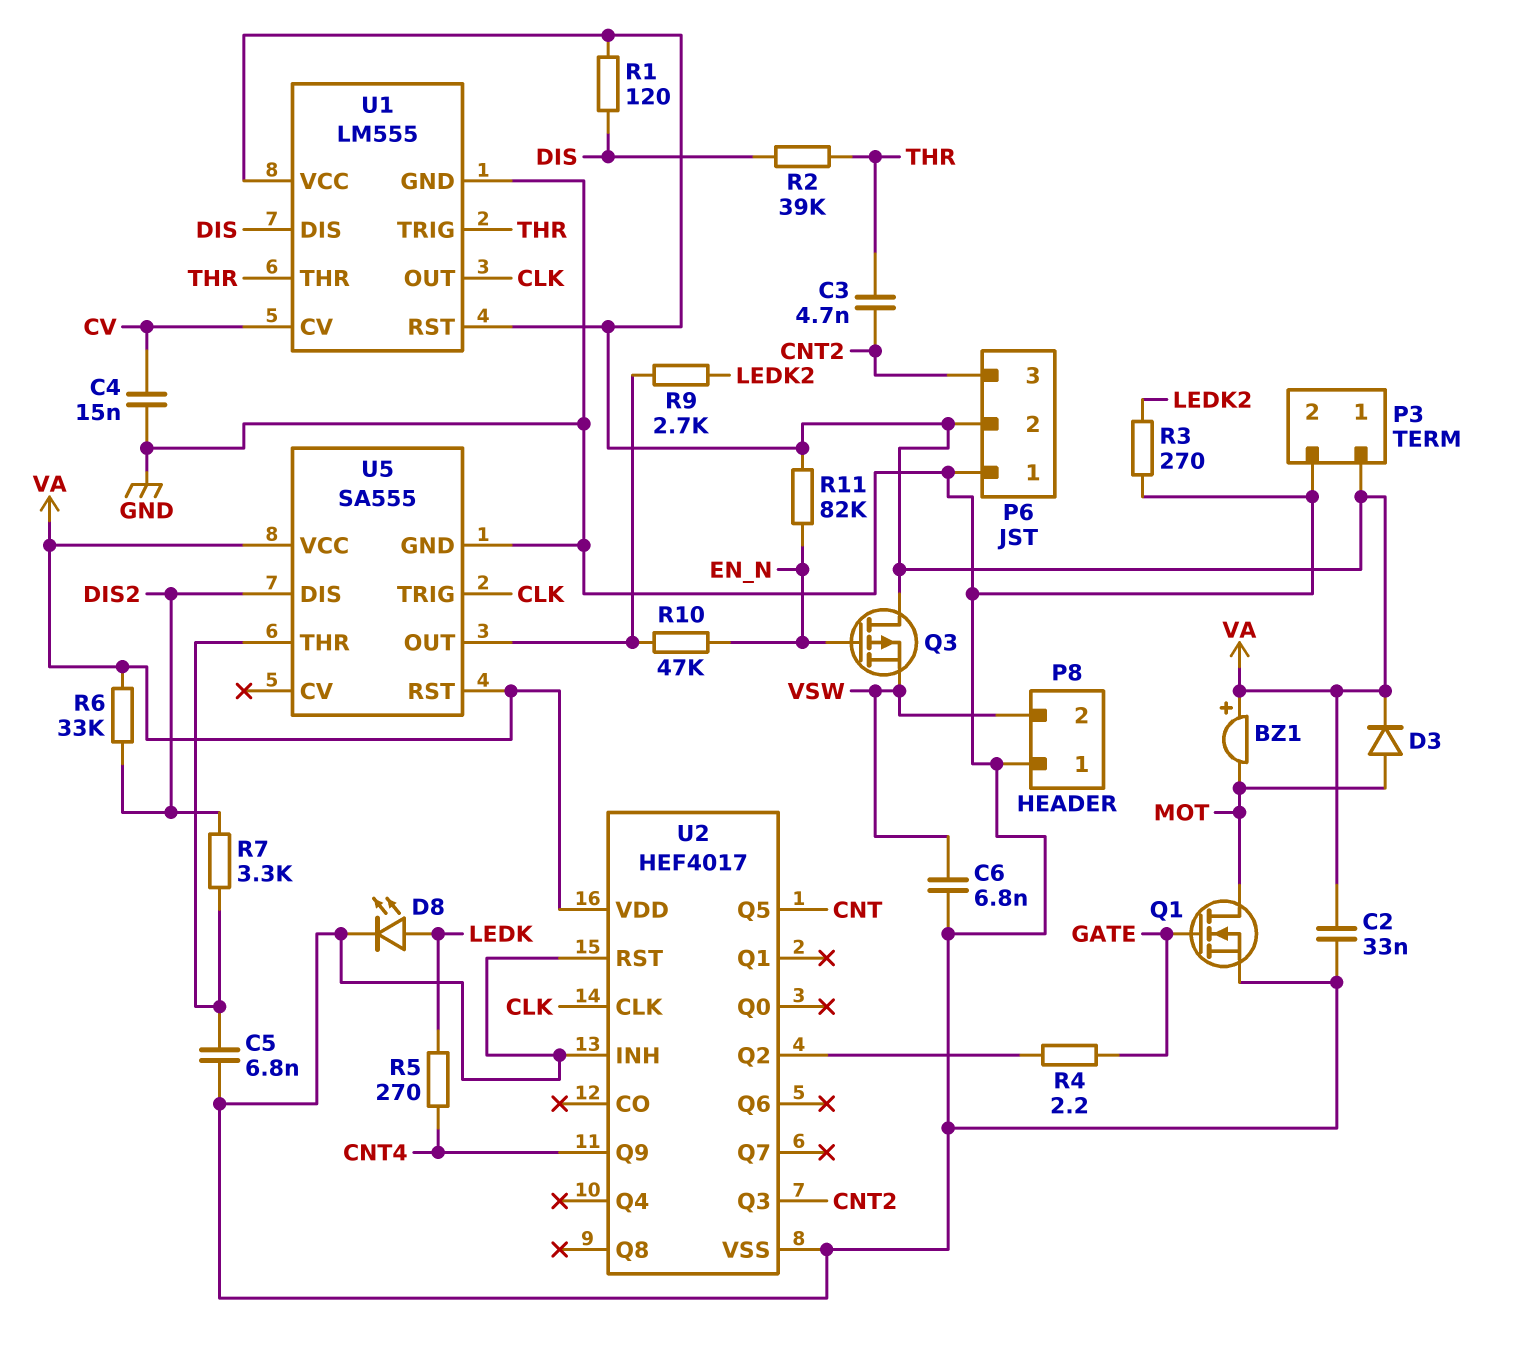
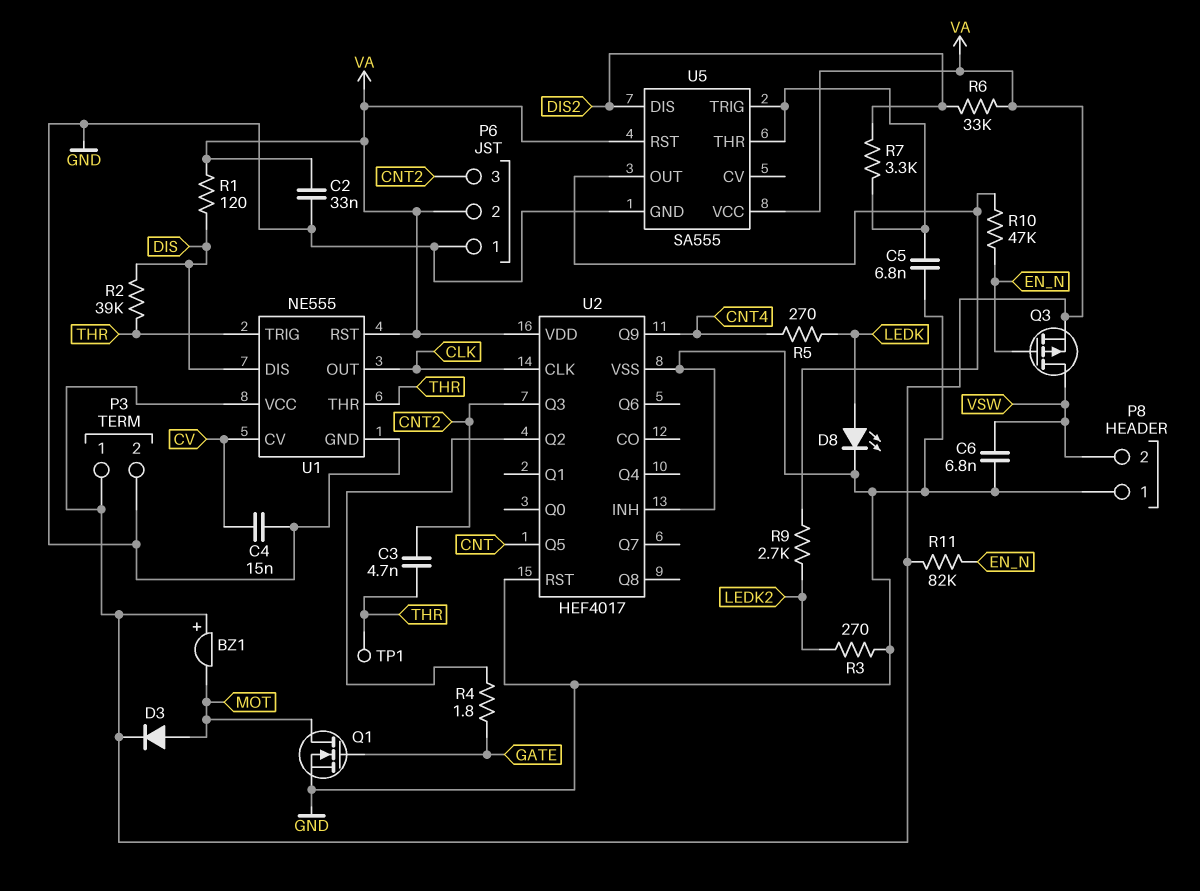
Q3: PMOS (G EN_N, D VA, S VSW) -> PMOS (G EN_N, D VSW, S VA)
R4: 2.2 (GATE, U2/Q2) -> 1.8 (GATE, U2/Q2)
TP1: none -> test point (THR)
U1: LM555 -> NE555
U5 pin TRIG: CLK -> U5/THR

